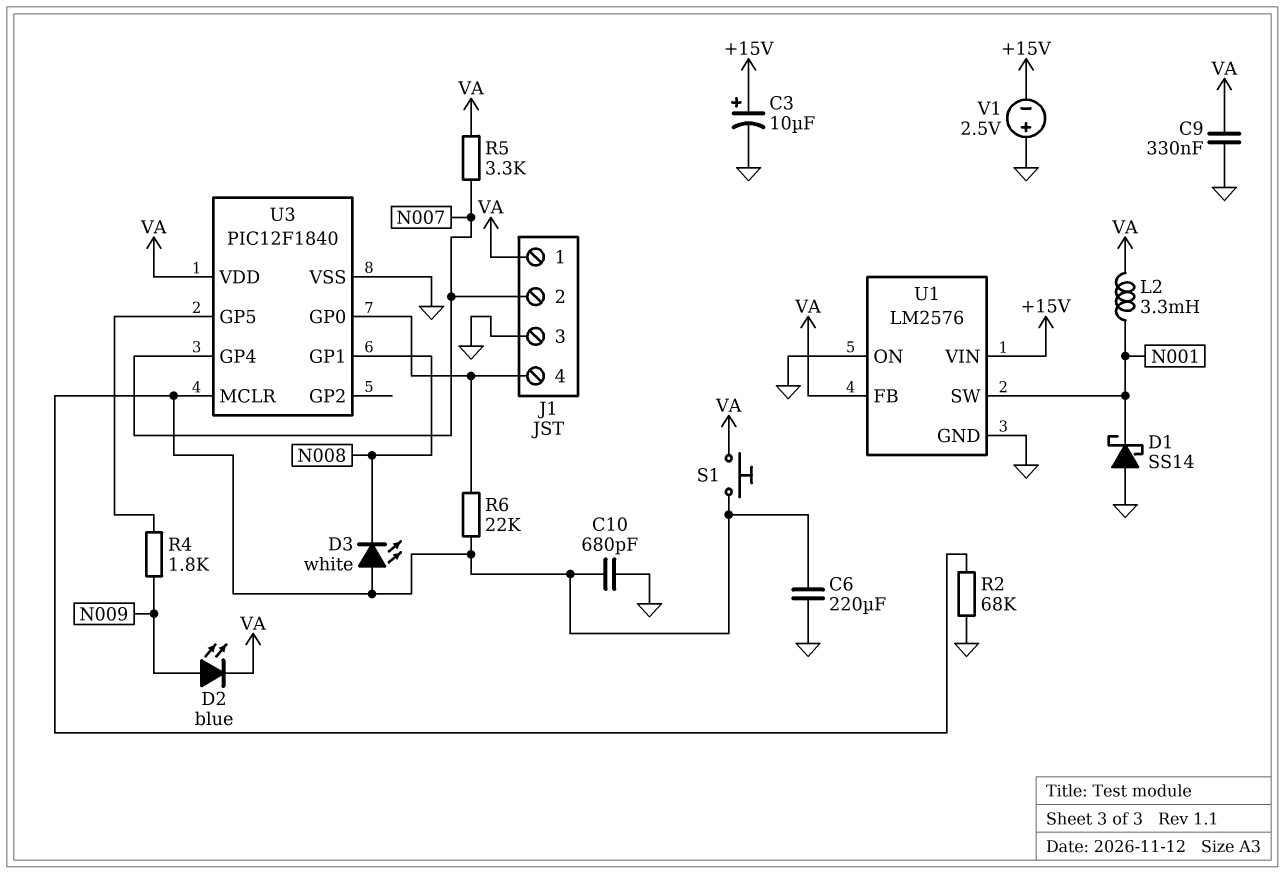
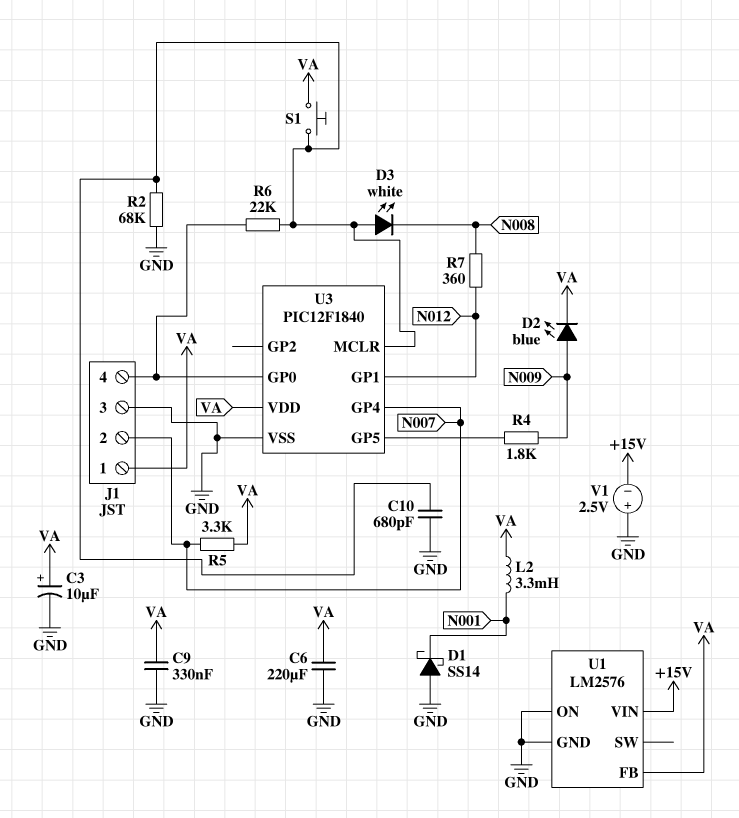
C3: 10uF (plus +15V, minus GND) -> 10uF (plus VA, minus GND)
C6: 220uF (GND, U3/MCLR) -> 220uF (GND, VA)
R7: none -> 360 (N008, N012)
U1 pin SW: N001 -> none
U3 pin GP1: N008 -> N012

